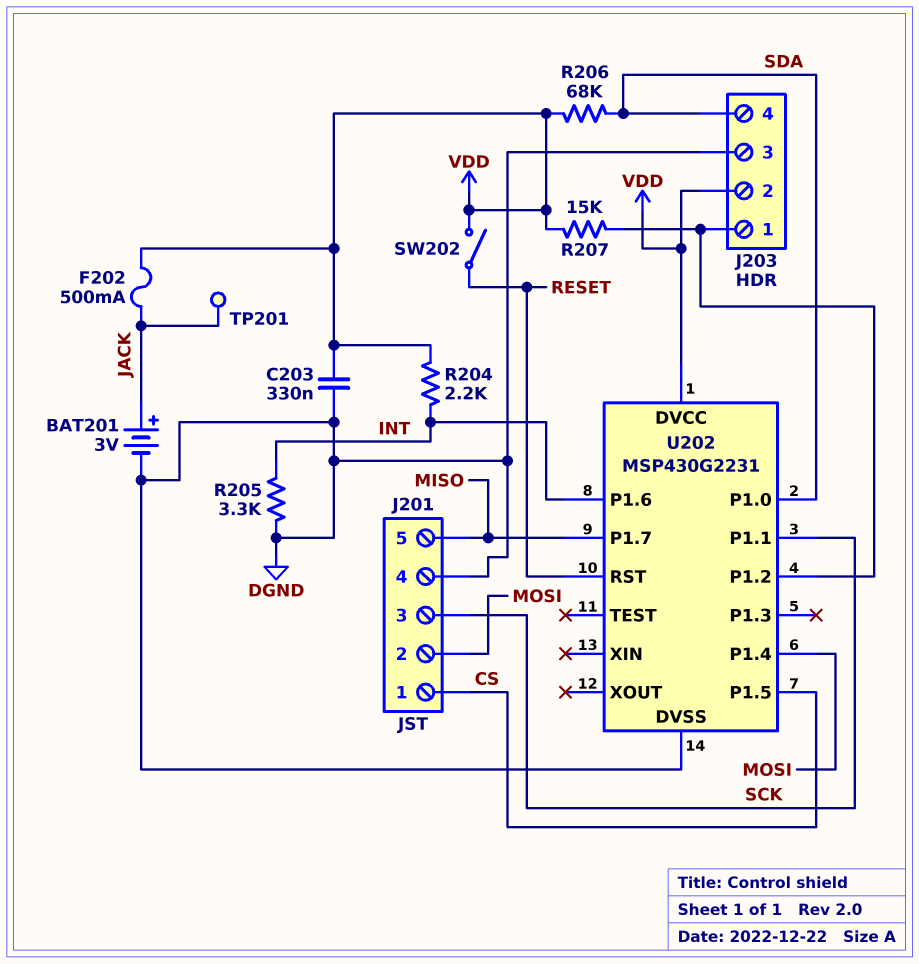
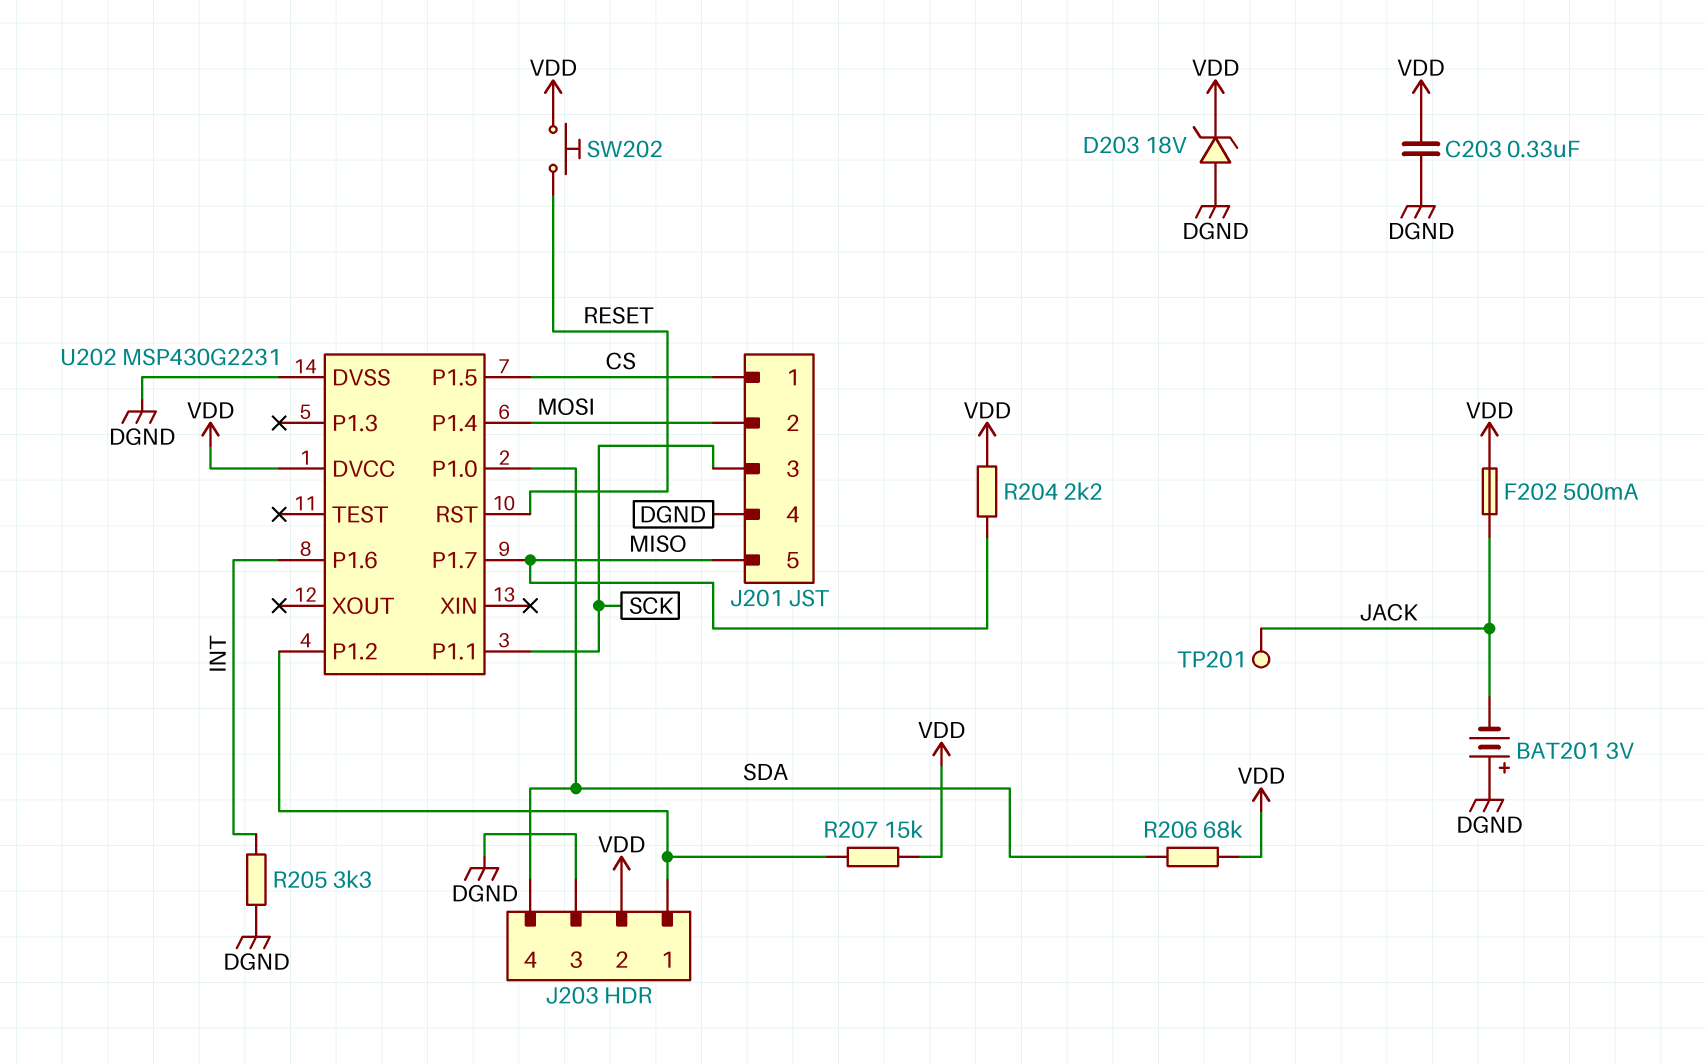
BAT201: 3V (plus JACK, minus DGND) -> 3V (plus DGND, minus JACK)
D203: none -> zener 18V (A DGND, K VDD)
R204: 2.2k (INT, VDD) -> 2.2k (MISO, VDD)
SW202: switch (RESET, VDD) -> button (RESET, VDD)

